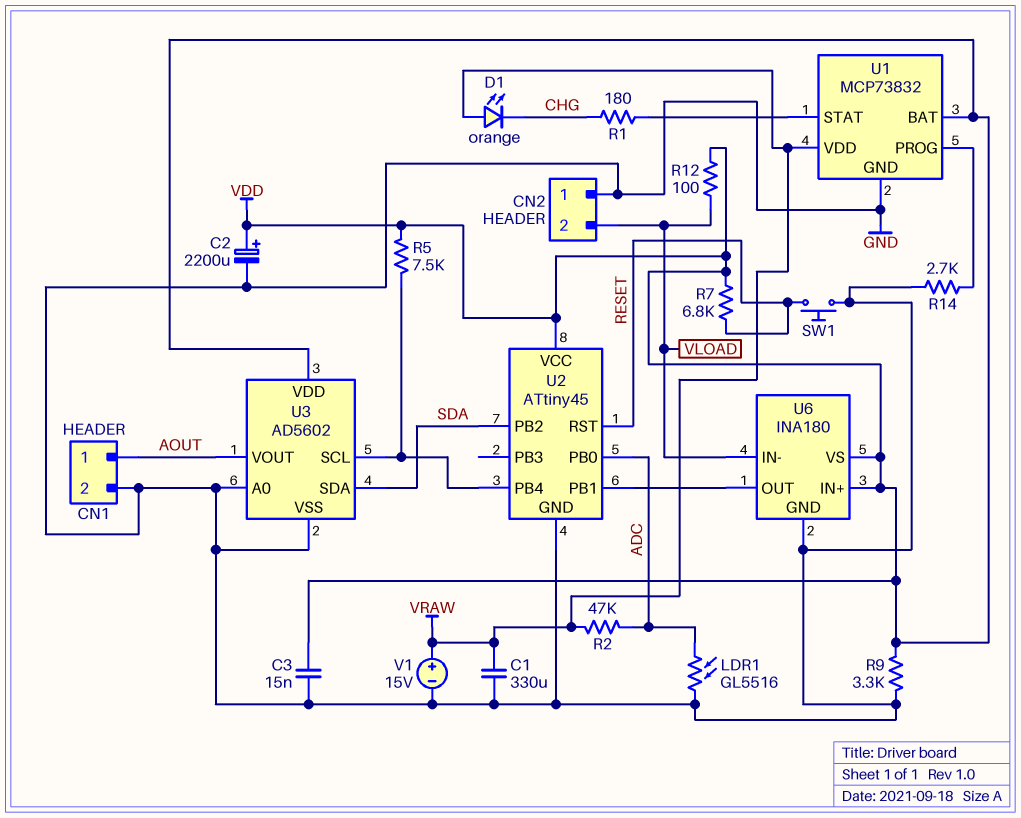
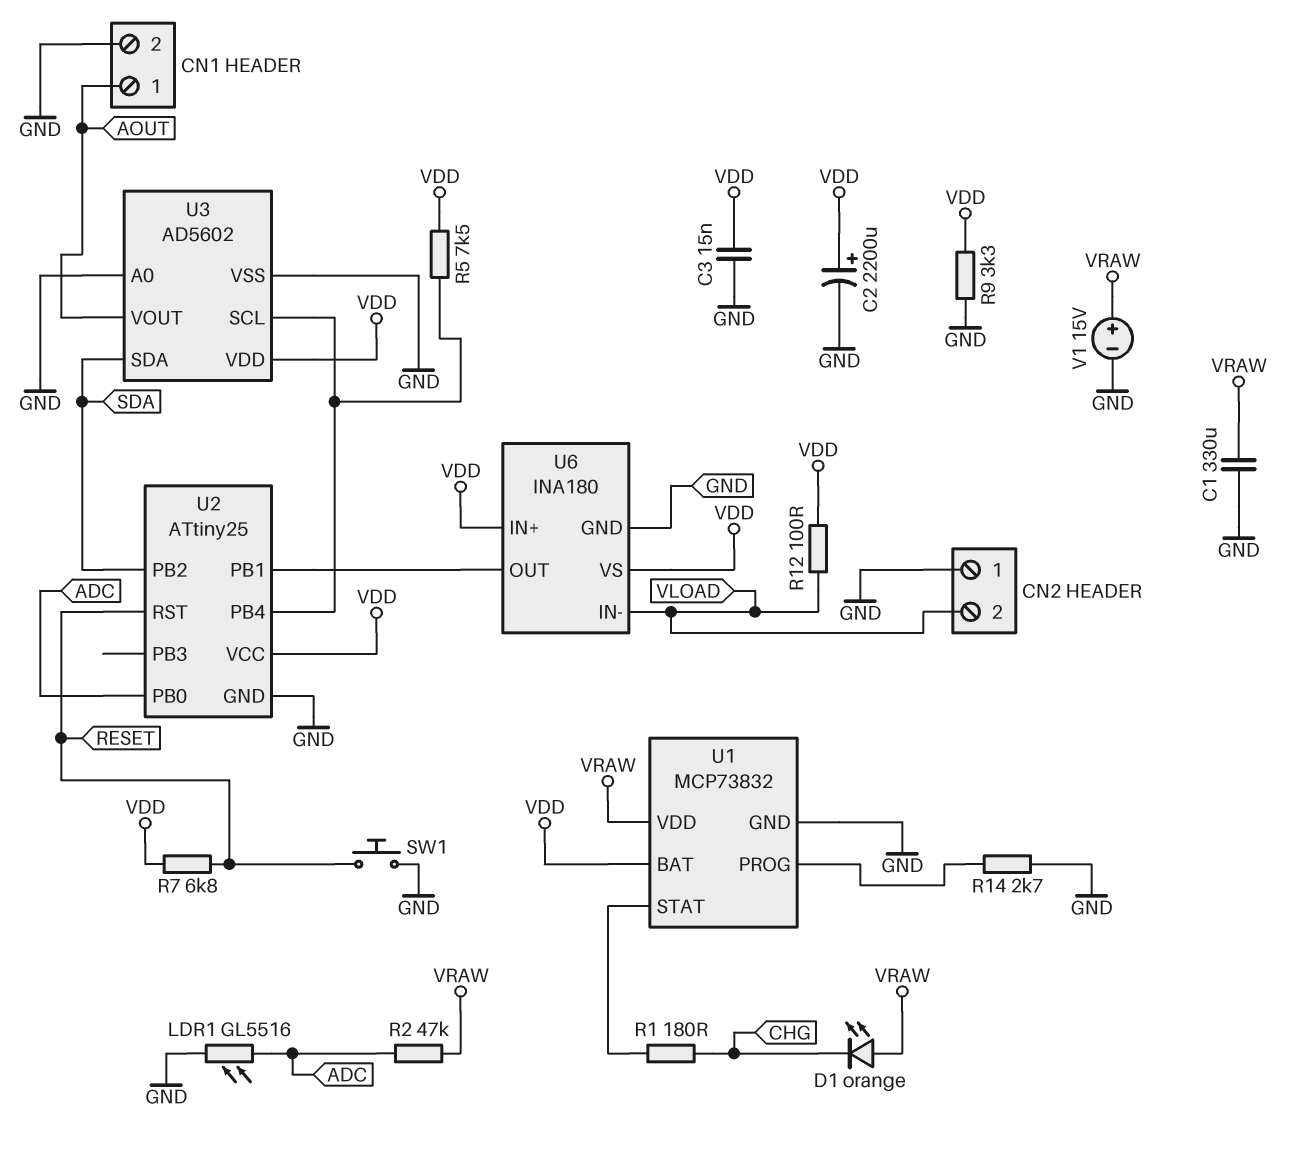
U2: ATtiny45 -> ATtiny25

